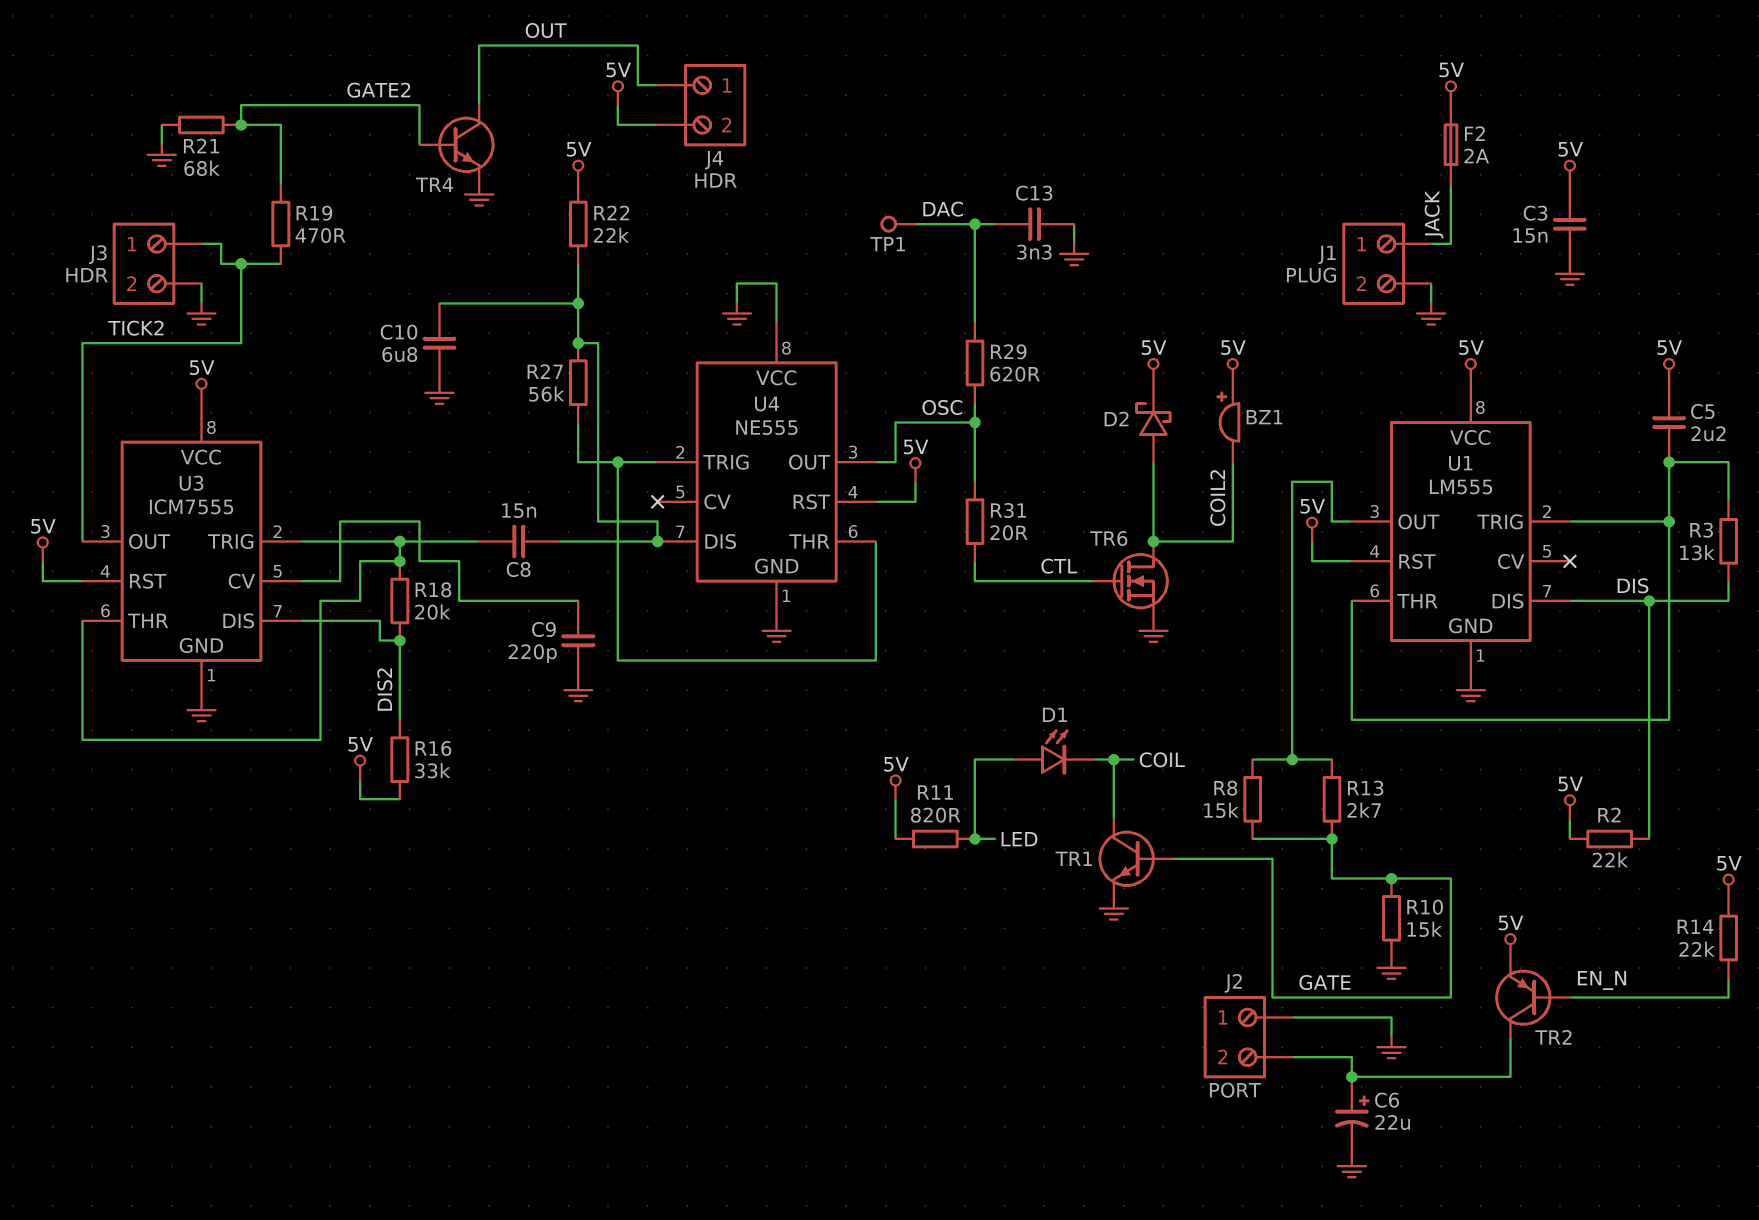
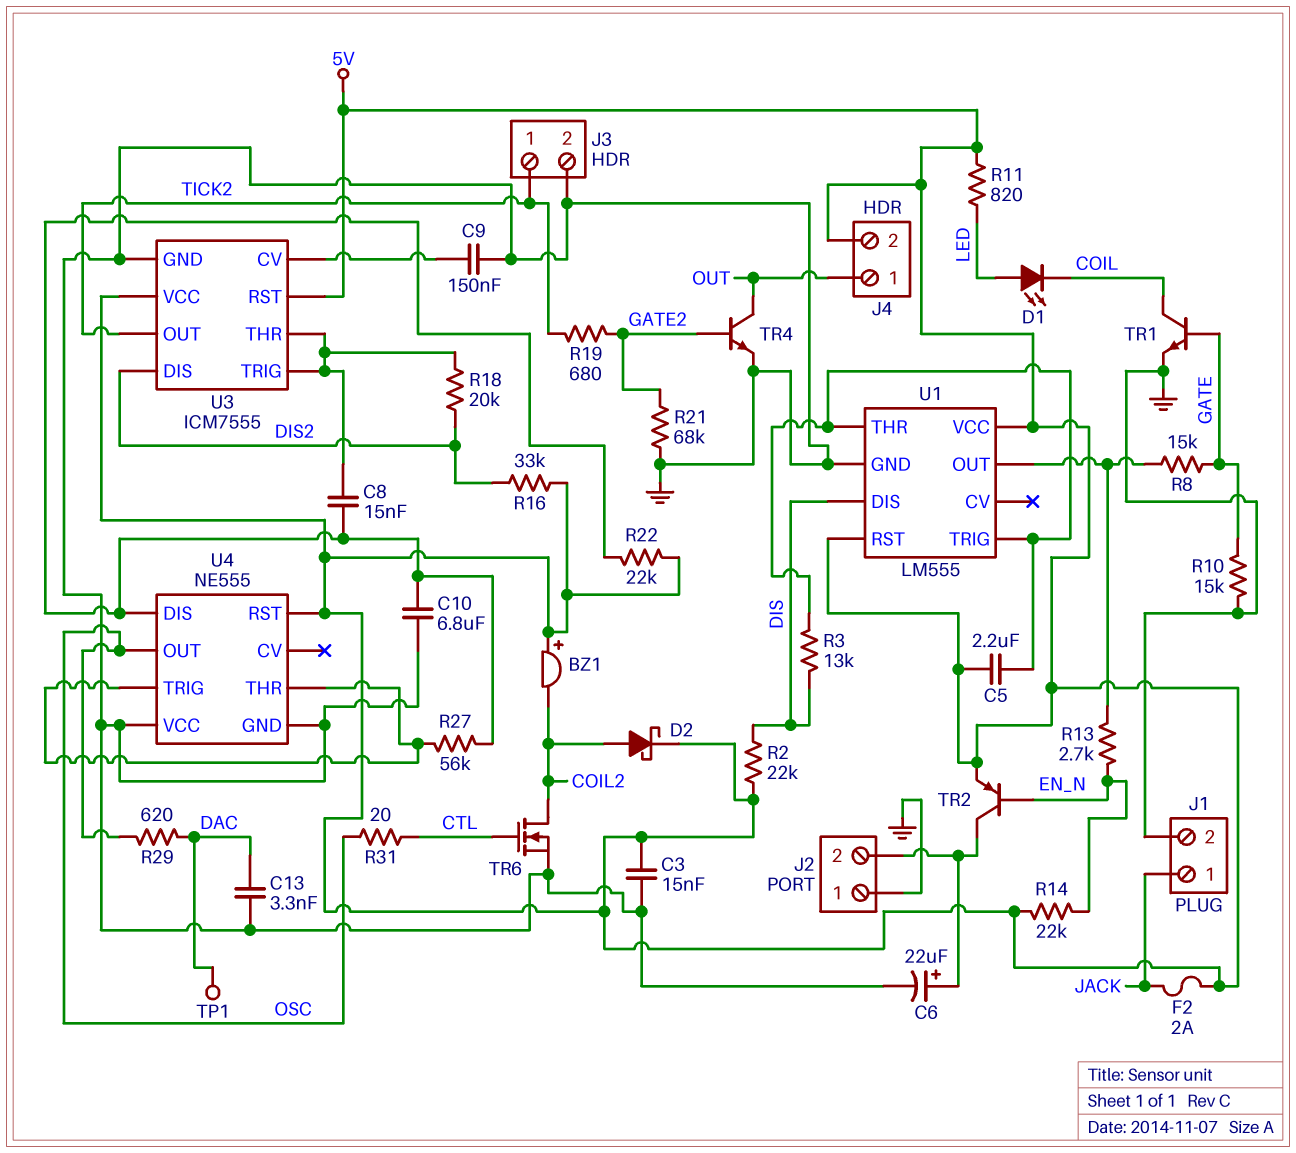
C9: 220pF (GND, U3/CV) -> 150nF (GND, U3/CV)
R13: 2.7k (GATE, U1/OUT) -> 2.7k (EN_N, U1/OUT)
R19: 470 (GATE2, TICK2) -> 680 (GATE2, TICK2)

